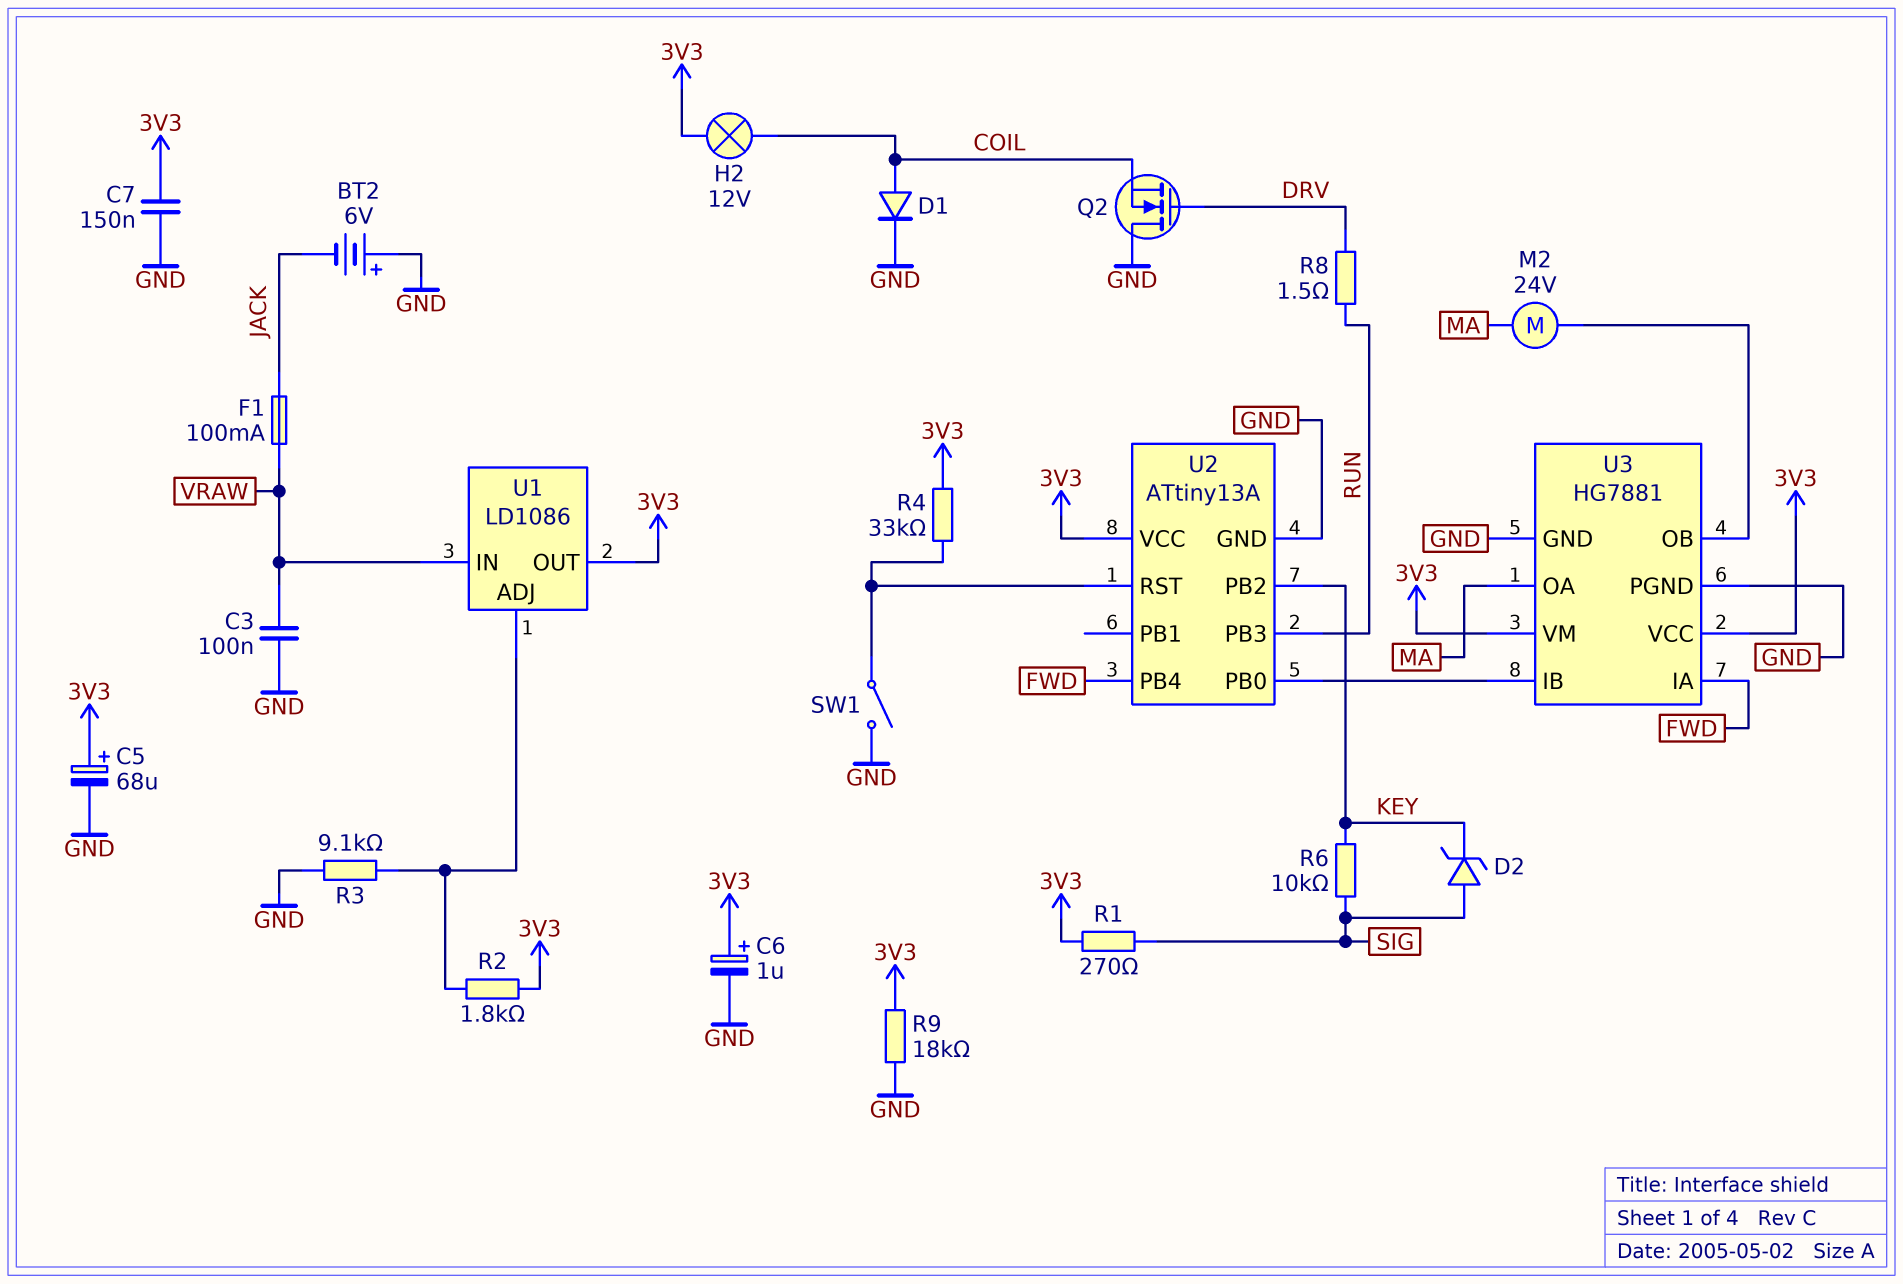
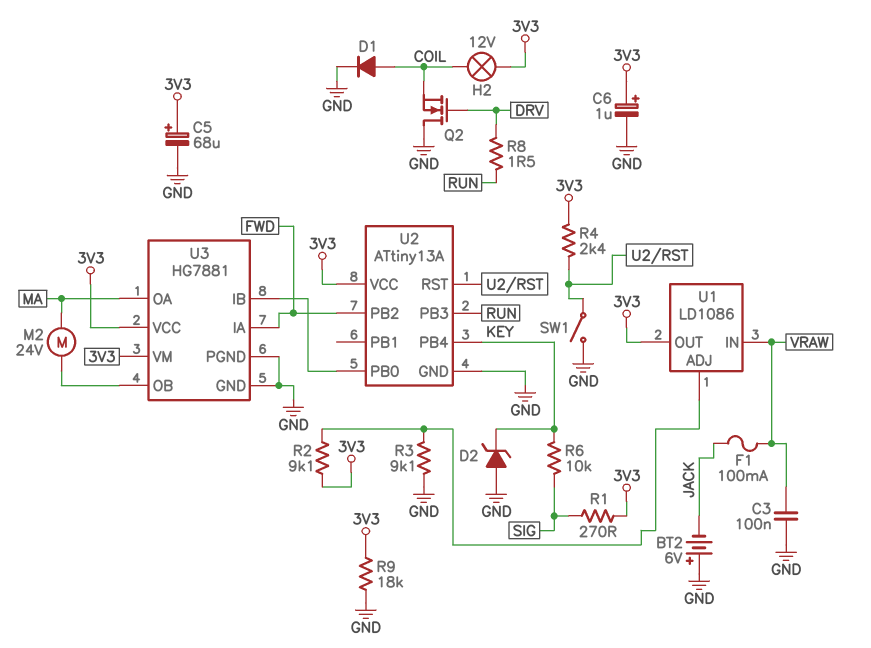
C7: 150nF (3V3, GND) -> none
D2: zener (A SIG, K KEY) -> zener (A GND, K KEY)
R2: 1.8k (3V3, U1/ADJ) -> 9.1k (3V3, U1/ADJ)
R4: 33k (3V3, U2/RST) -> 2.4k (3V3, U2/RST)
U2 pin PB2: KEY -> FWD
U2 pin PB4: FWD -> KEY

